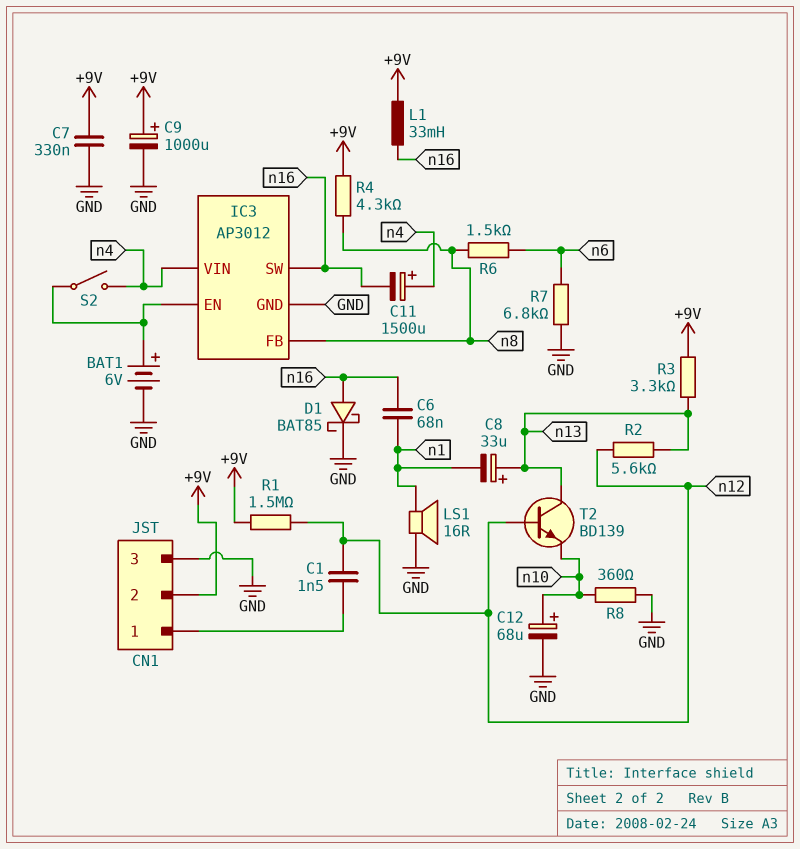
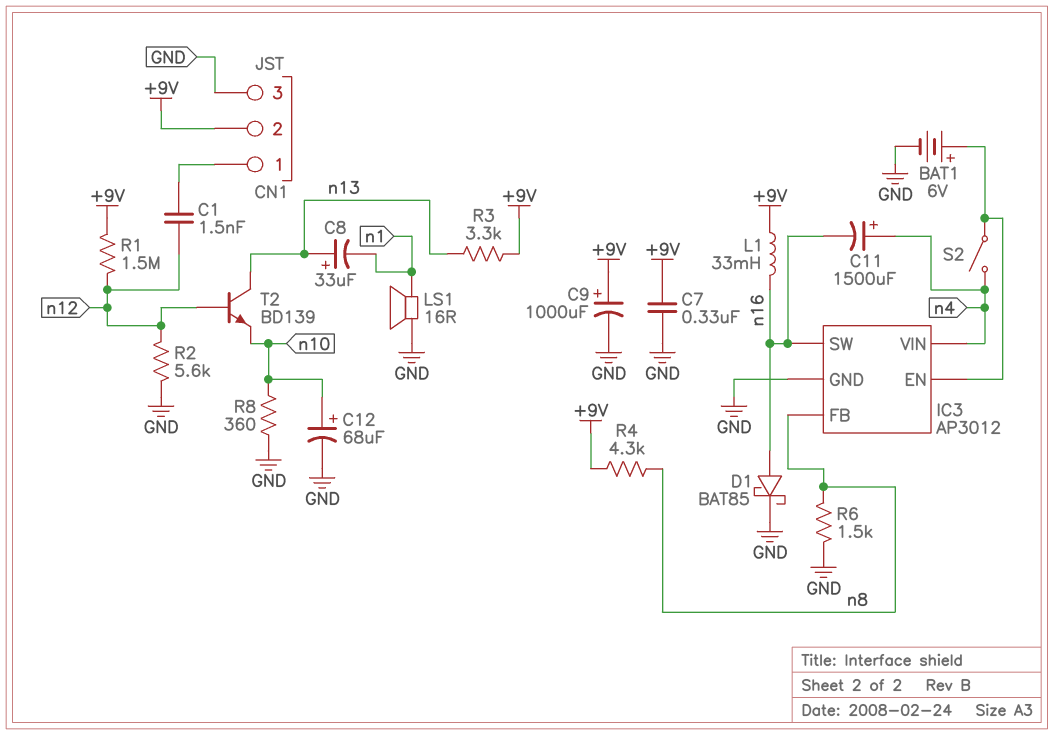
C6: 68nF (n1, n16) -> none
R2: 5.6k (n12, n13) -> 5.6k (GND, n12)
R6: 1.5k (n6, n8) -> 1.5k (GND, n8)
R7: 6.8k (GND, n6) -> none

